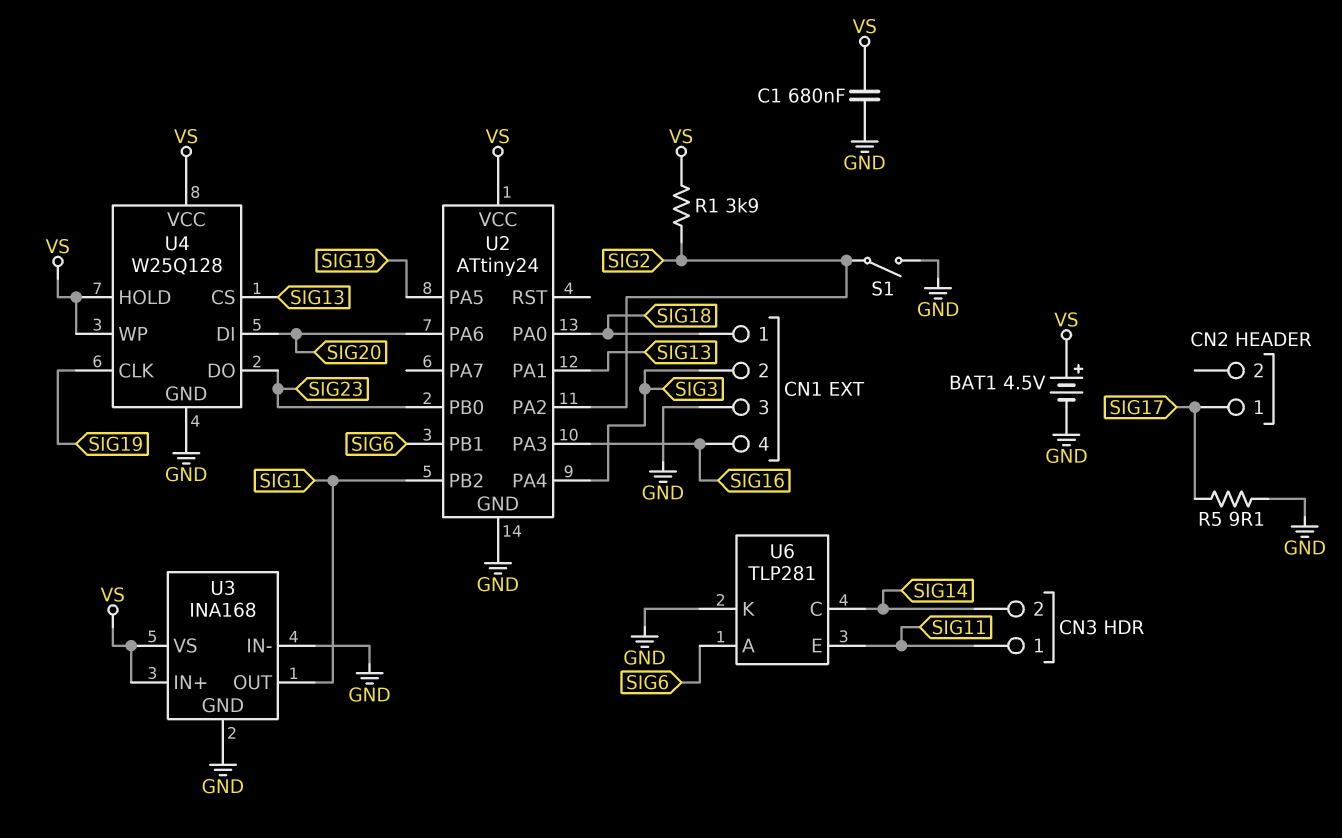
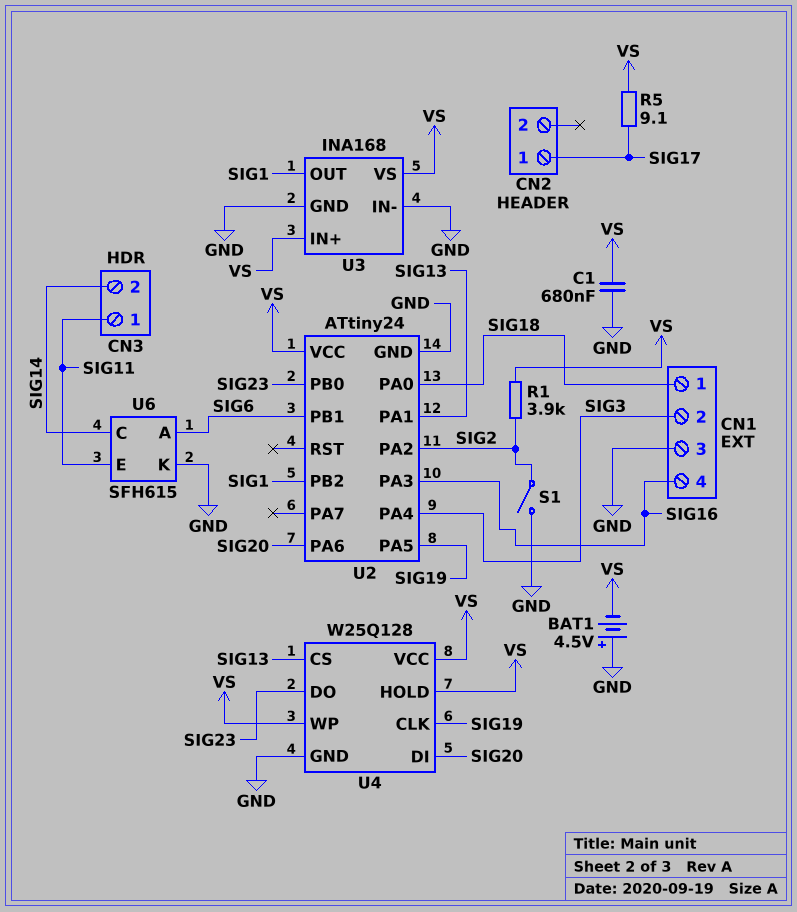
BAT1: 4.5V (plus VS, minus GND) -> 4.5V (plus GND, minus VS)
R5: 9.1 (GND, SIG17) -> 9.1 (SIG17, VS)
U6: TLP281 -> SFH615

